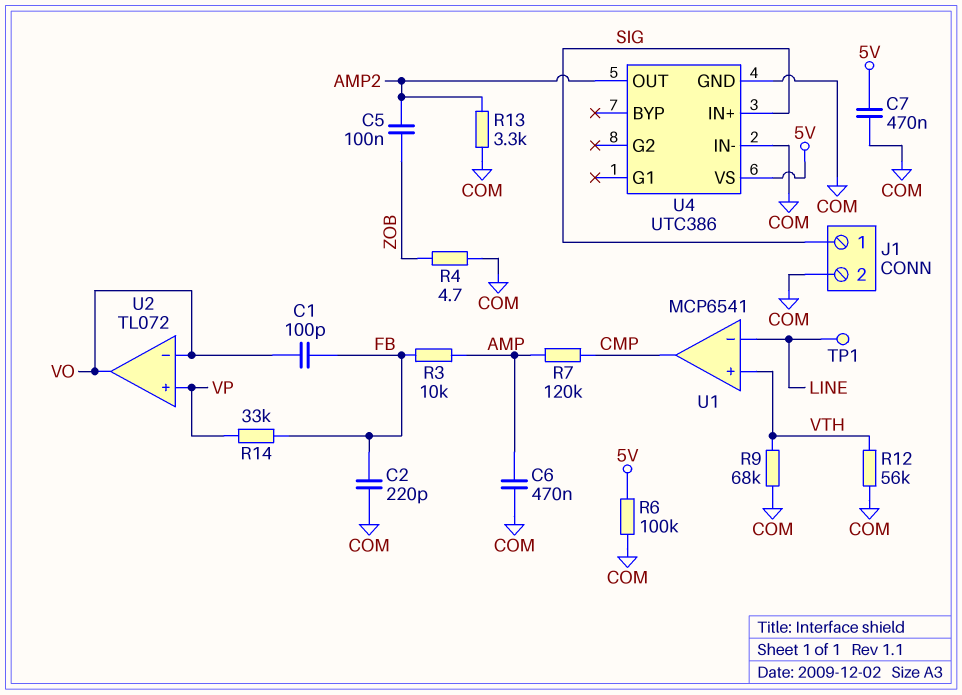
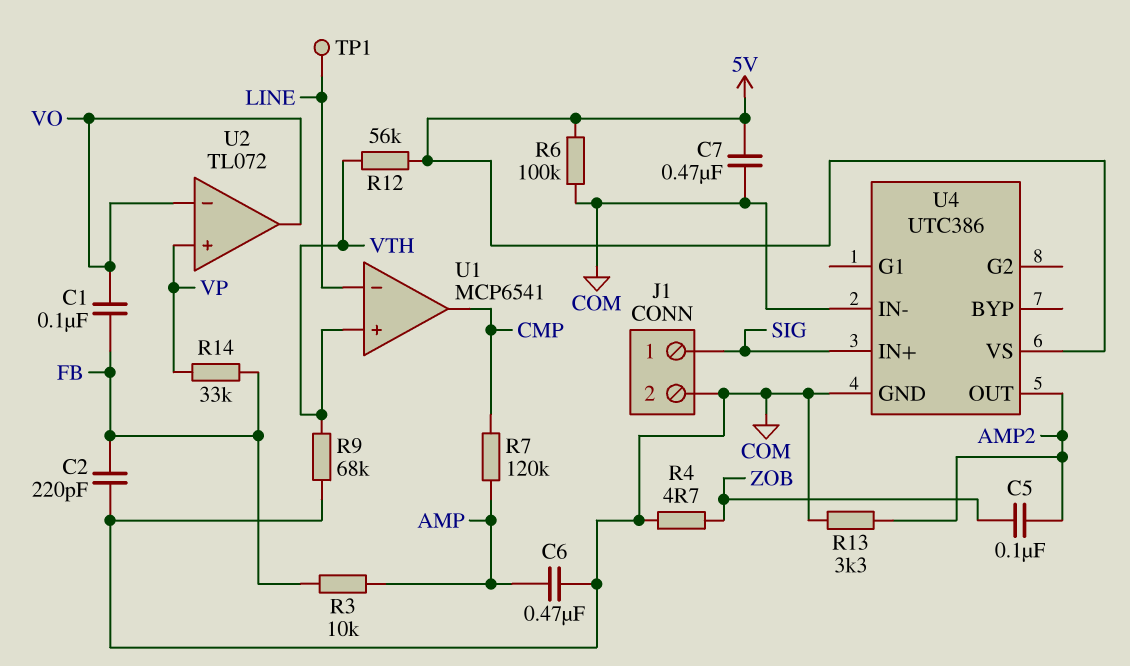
C1: 100pF (FB, VO) -> 100nF (FB, VO)
R12: 56k (COM, VTH) -> 56k (5V, VTH)

